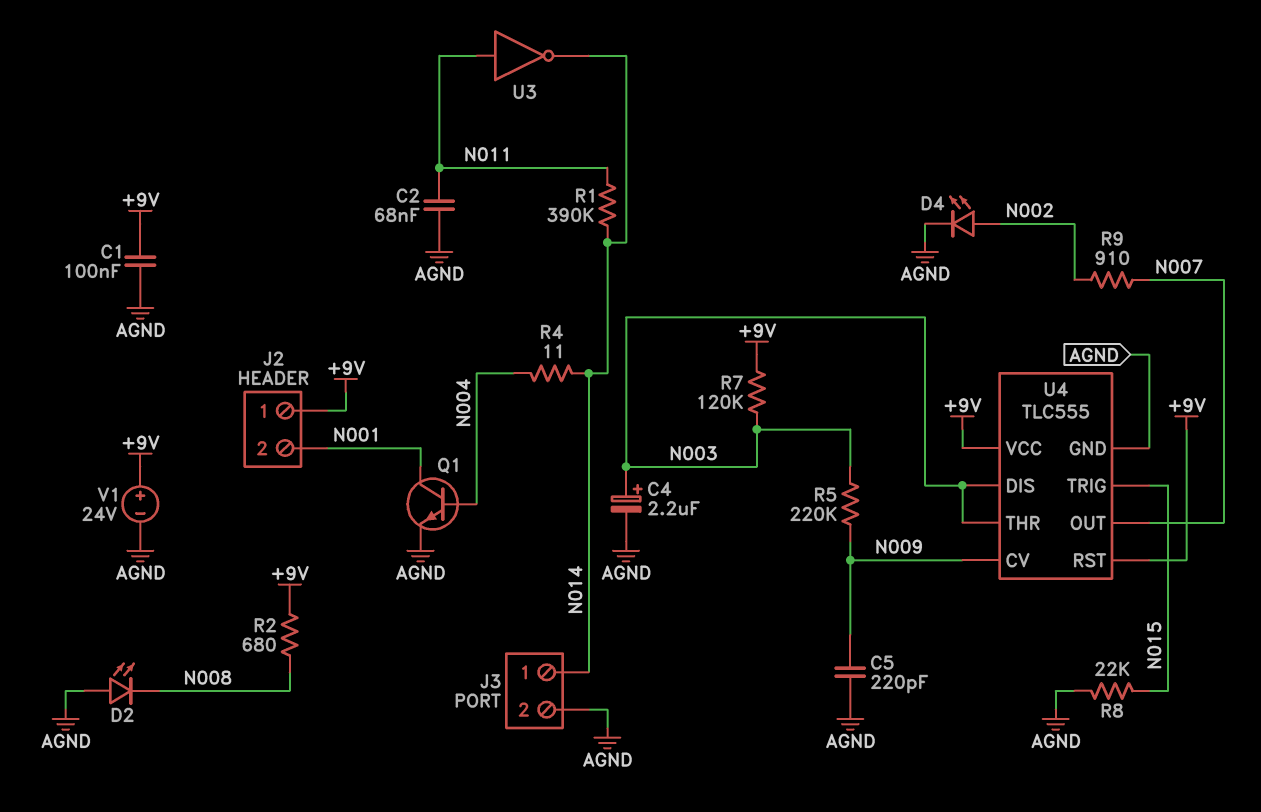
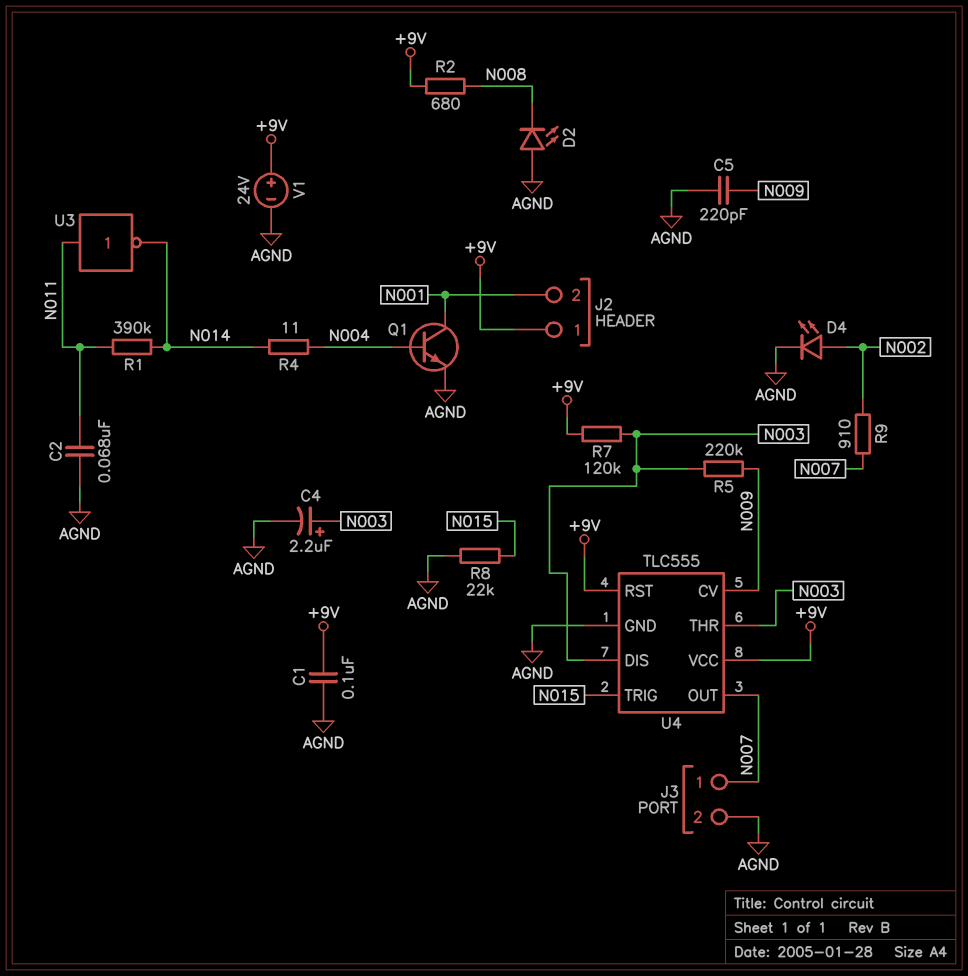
J3 pin 1: N014 -> N007

